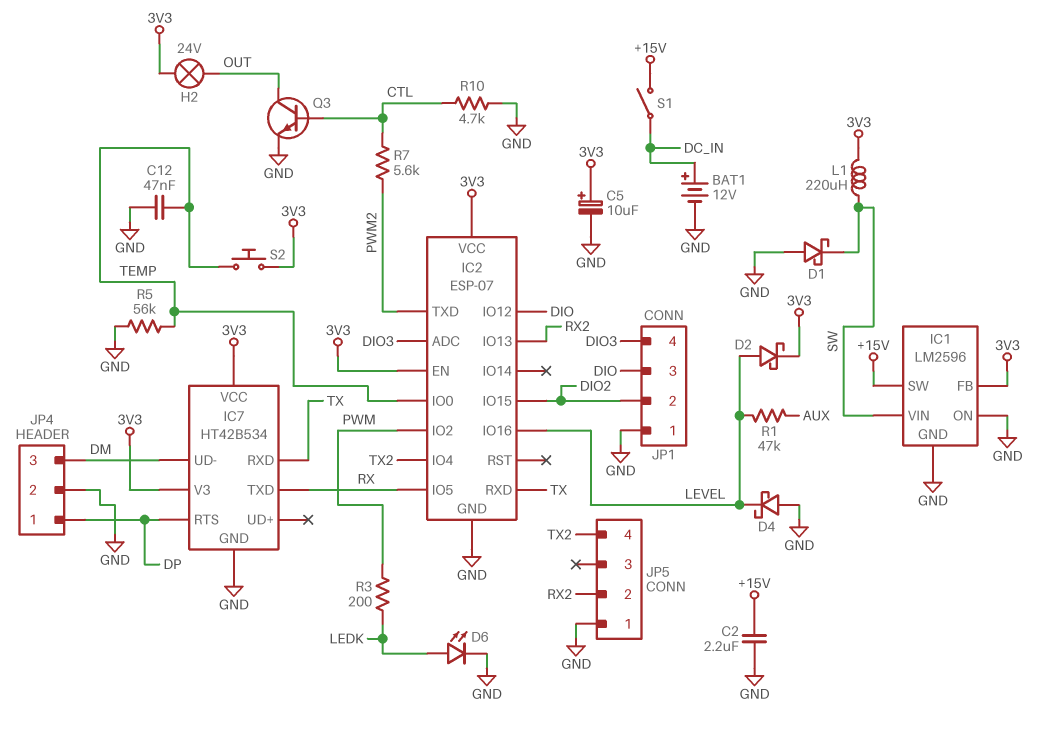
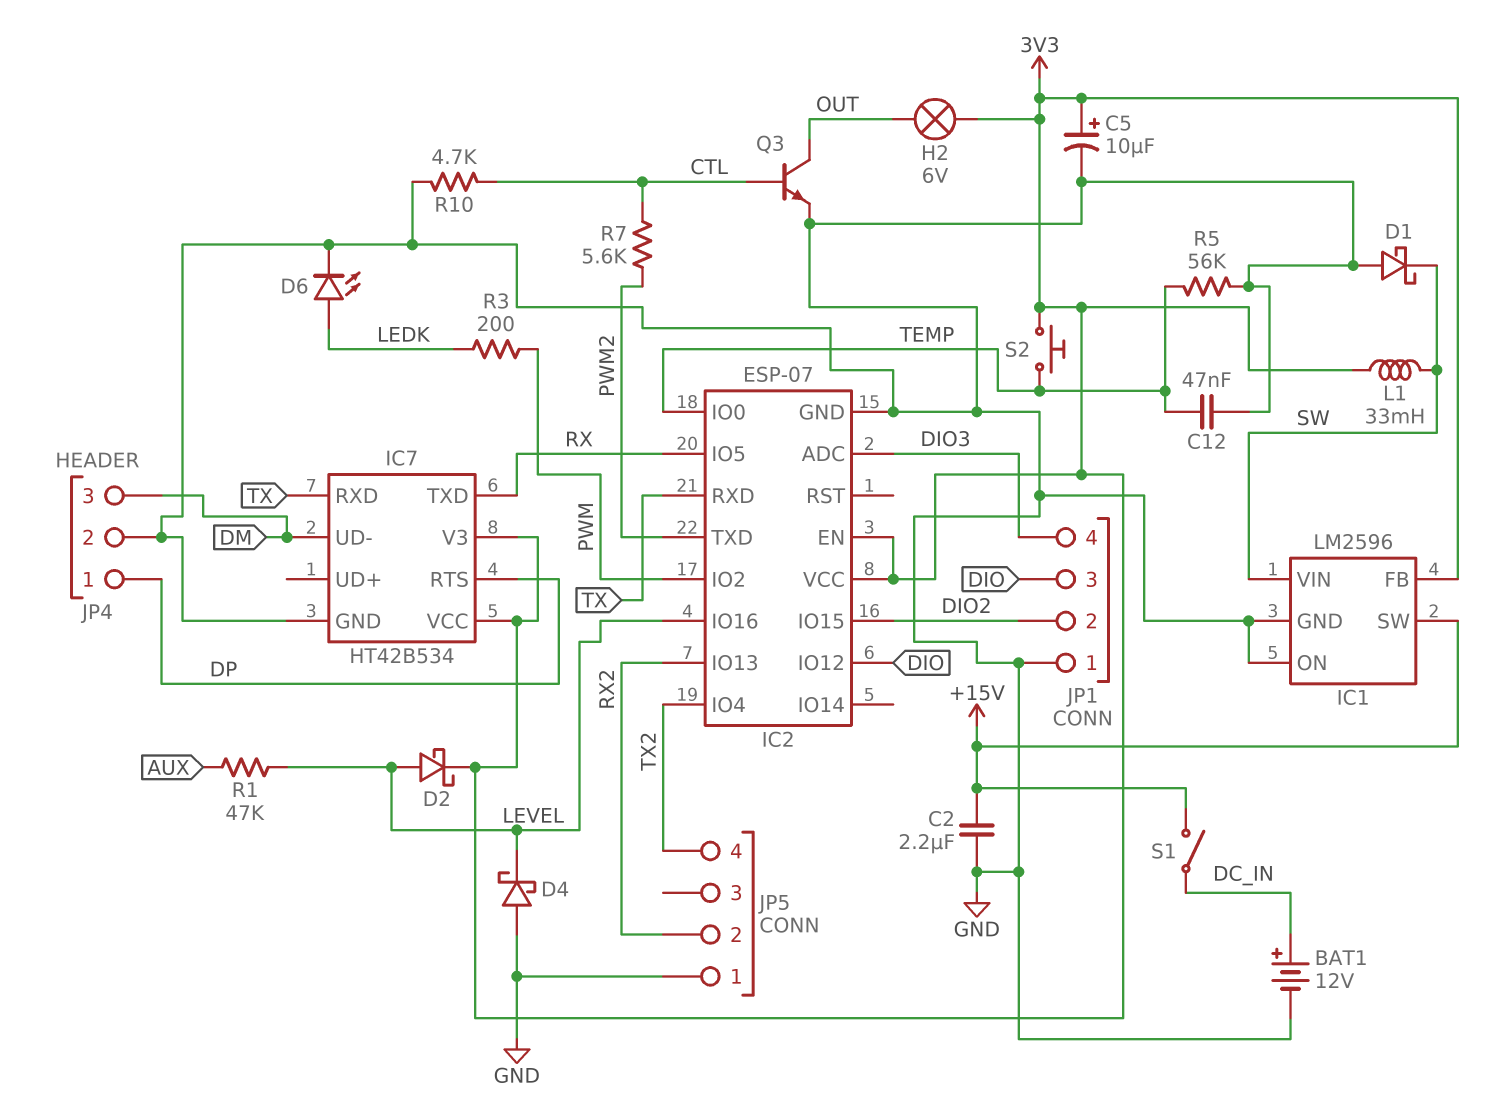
H2: lamp 24V (3V3, OUT) -> lamp 6V (3V3, OUT)
L1: 220uH (3V3, SW) -> 33mH (3V3, SW)

